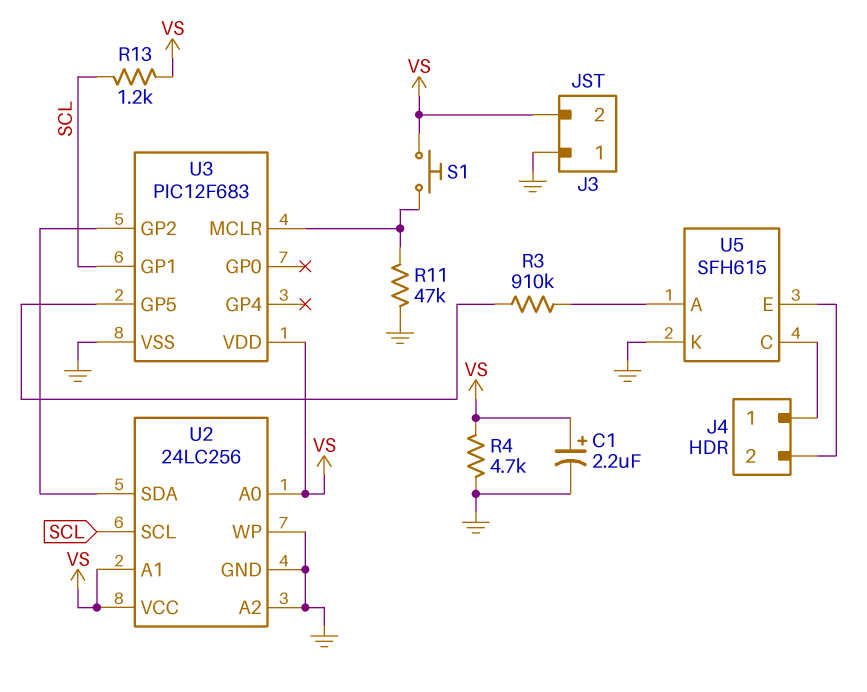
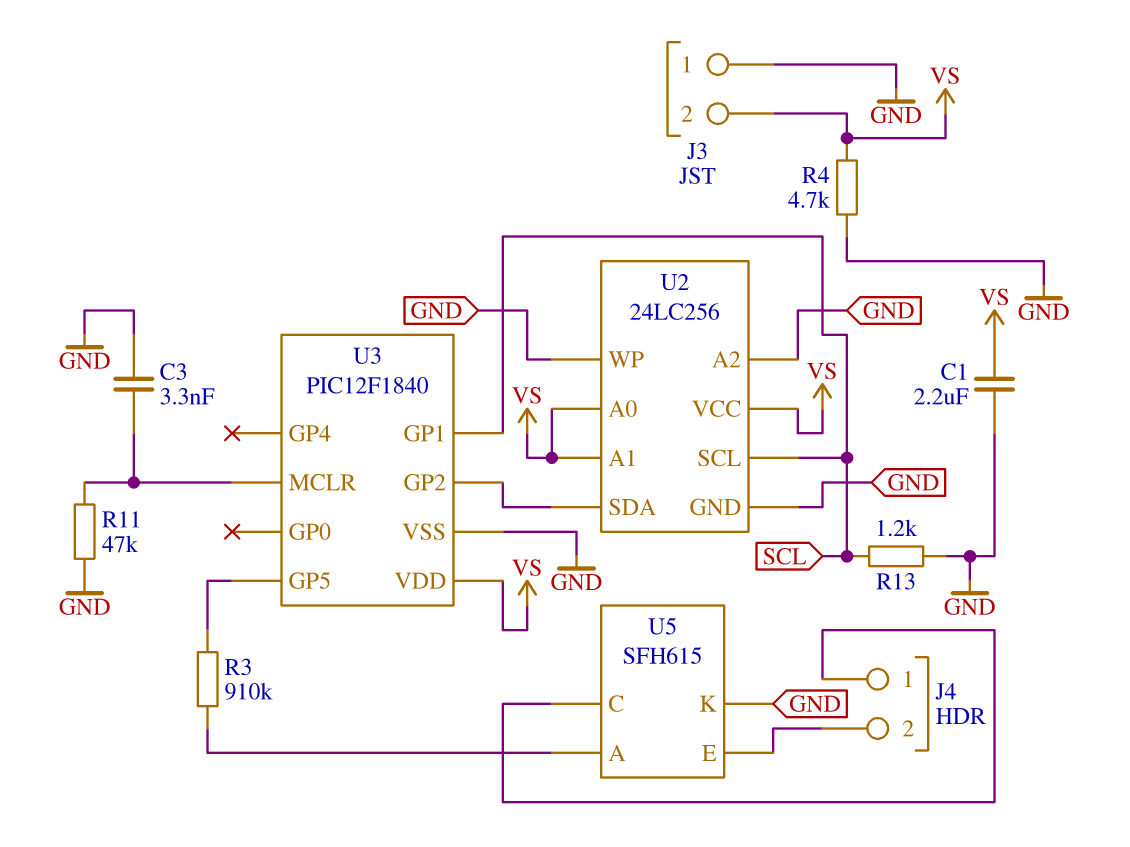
C1: 2.2uF (plus VS, minus GND) -> 2.2uF (GND, VS)
C3: none -> 3.3nF (GND, U3/MCLR)
R13: 1.2k (SCL, VS) -> 1.2k (GND, SCL)
S1: button (U3/MCLR, VS) -> none
U3: PIC12F683 -> PIC12F1840

